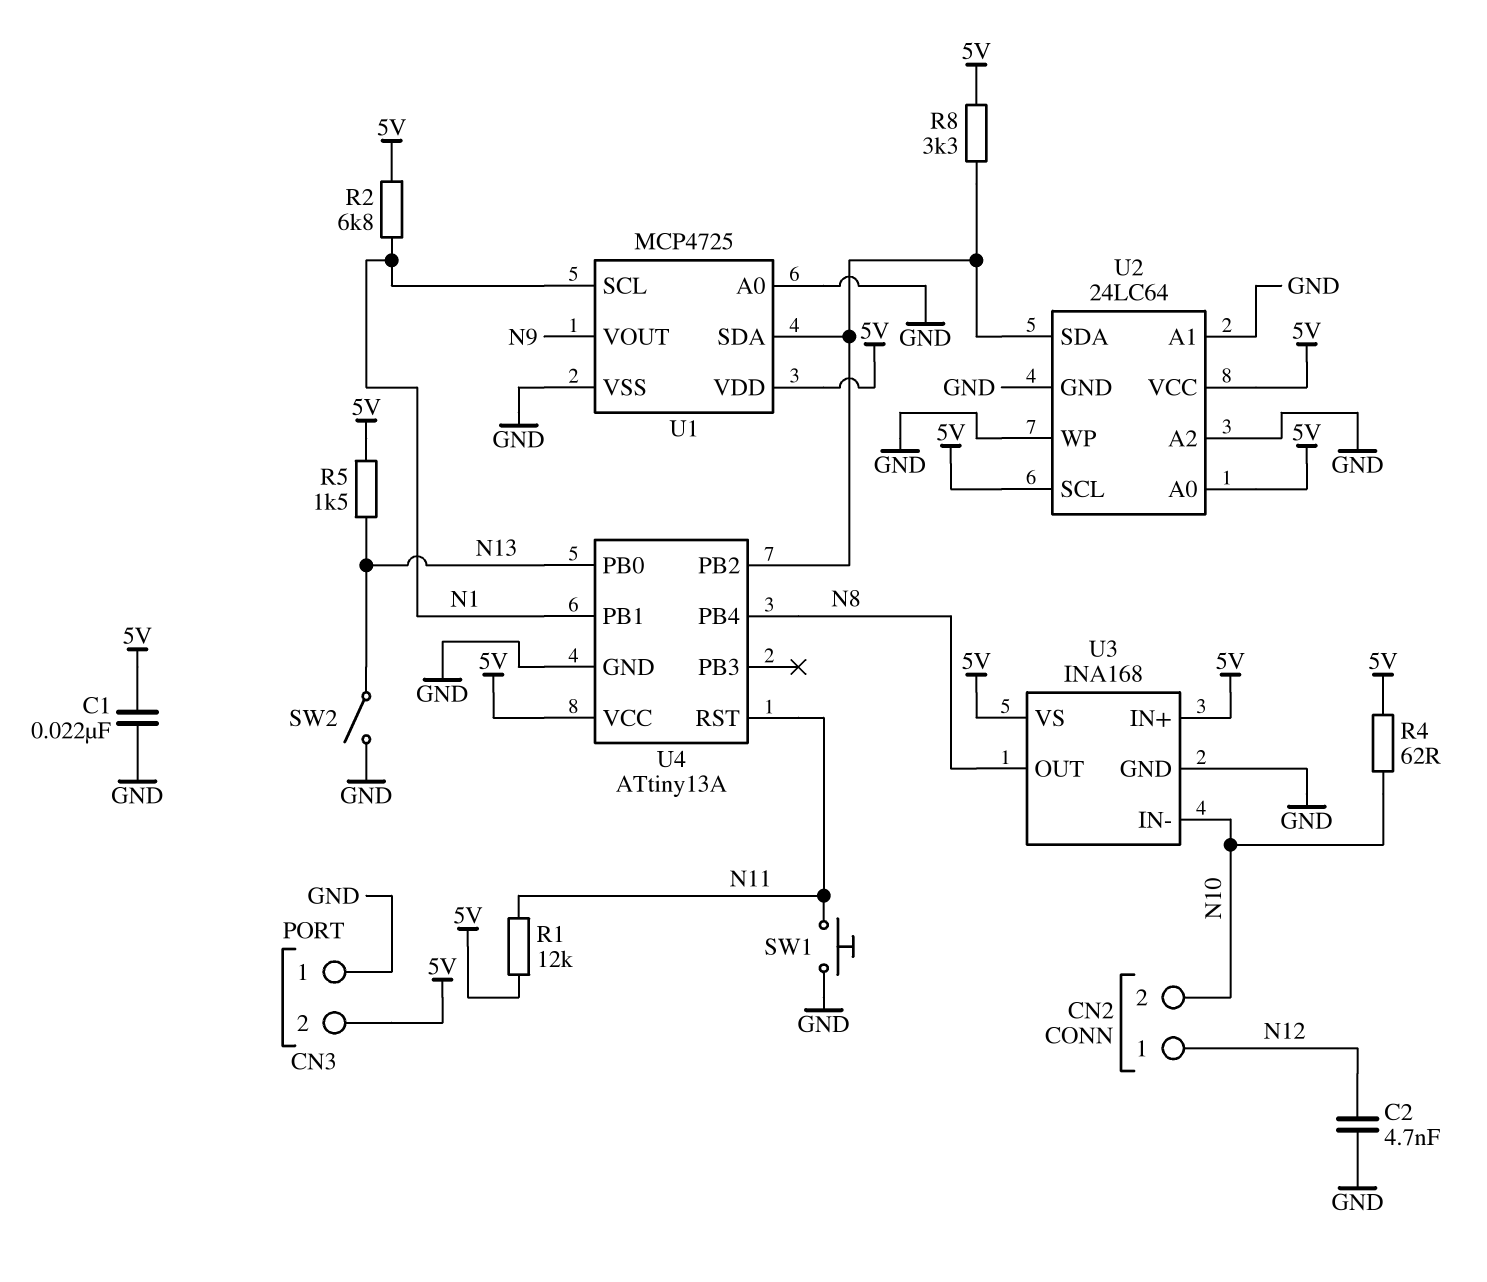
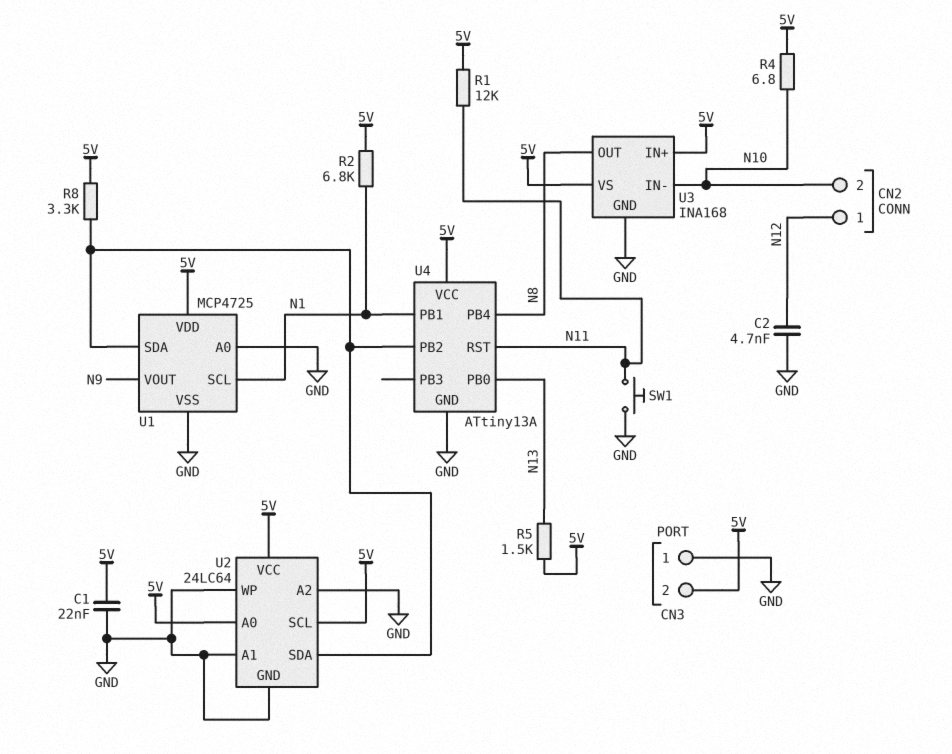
R4: 62 (5V, N10) -> 6.8 (5V, N10)
SW2: switch (GND, N13) -> none

